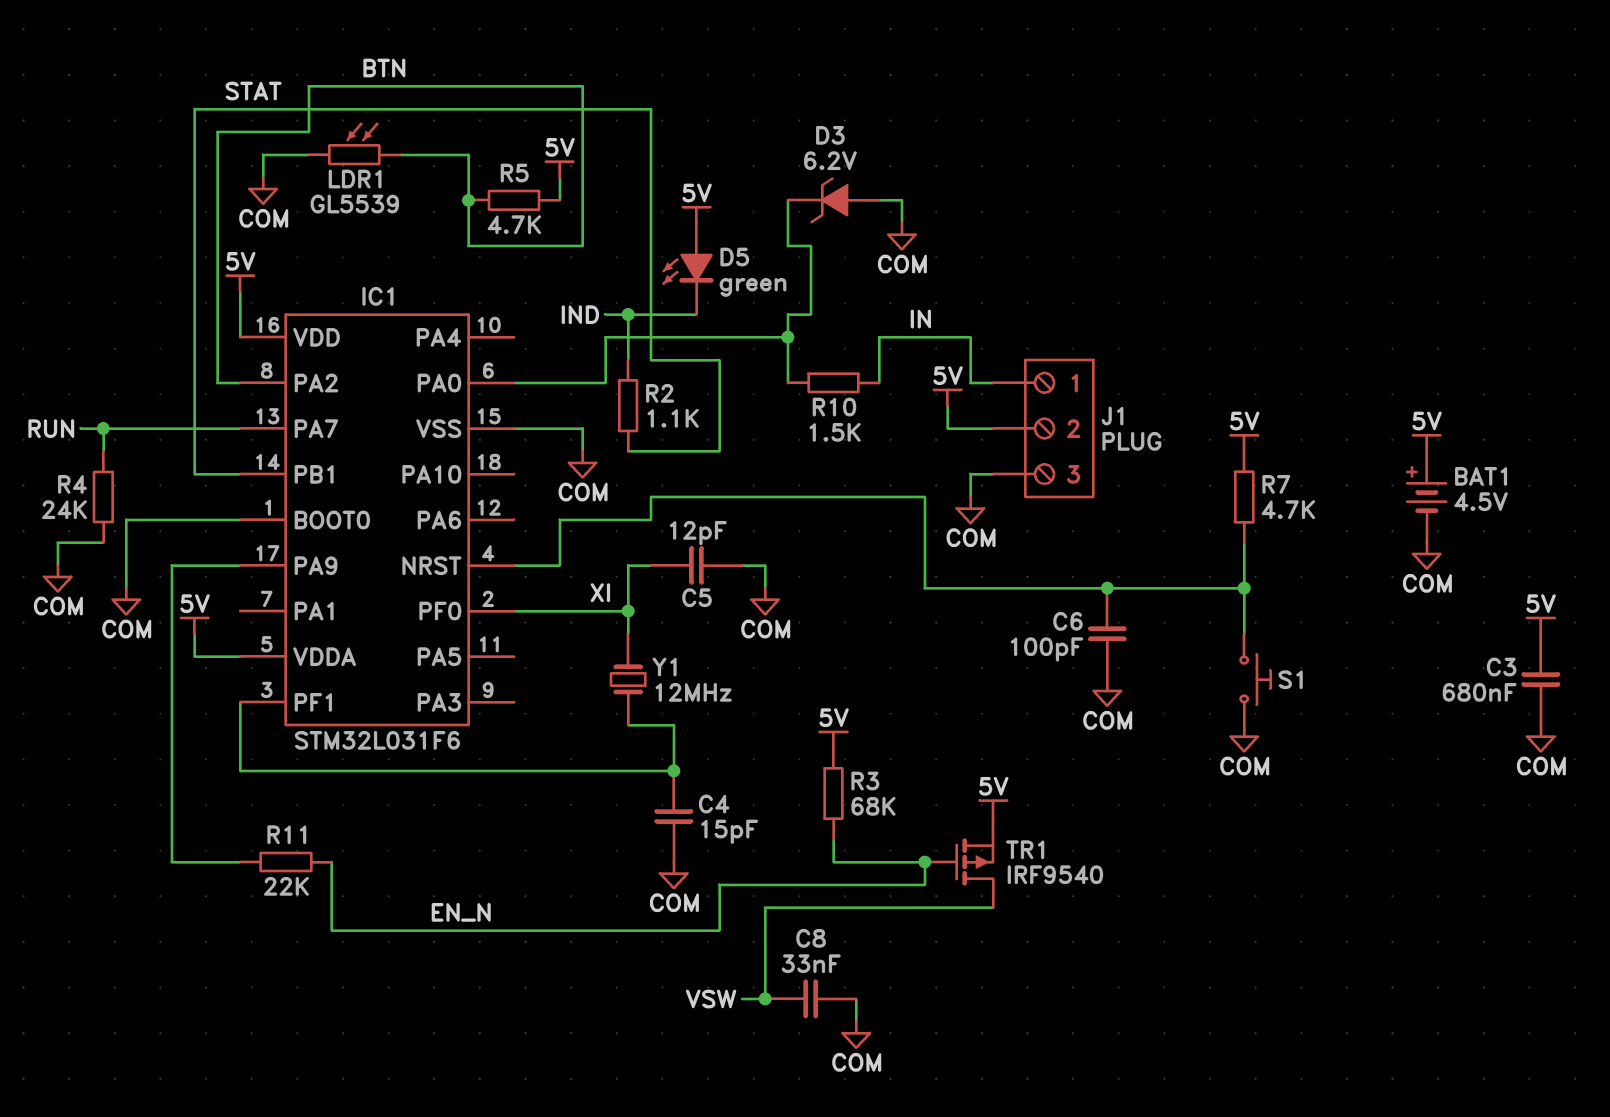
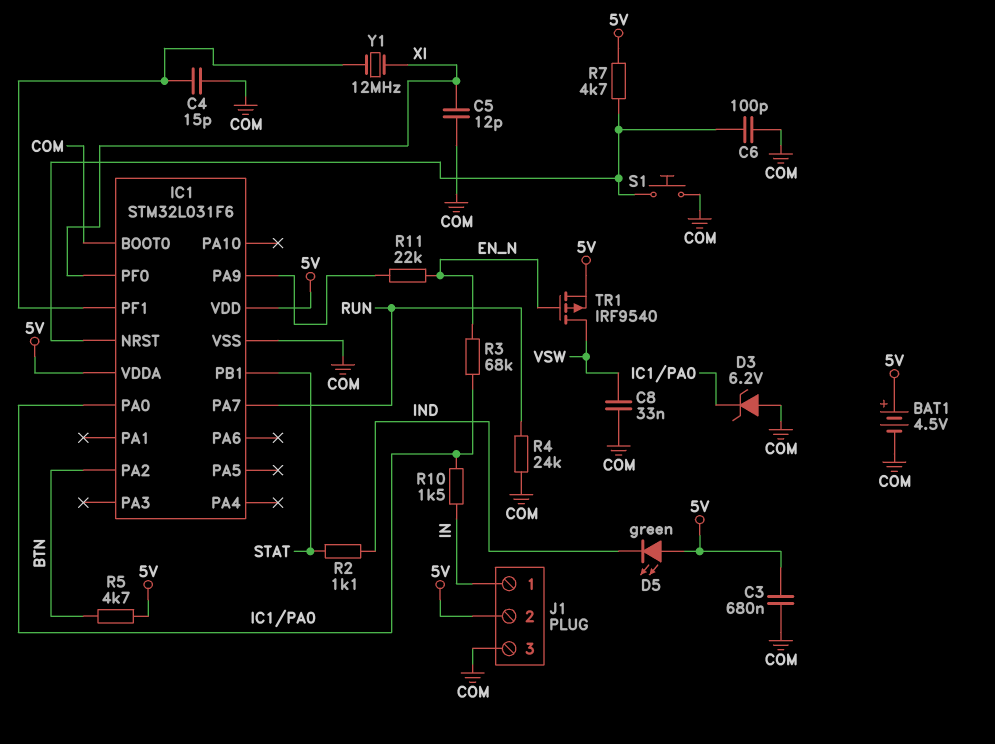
LDR1: GL5539 (BTN, COM) -> none
R3: 68k (5V, EN_N) -> 68k (EN_N, IC1/PA0)

